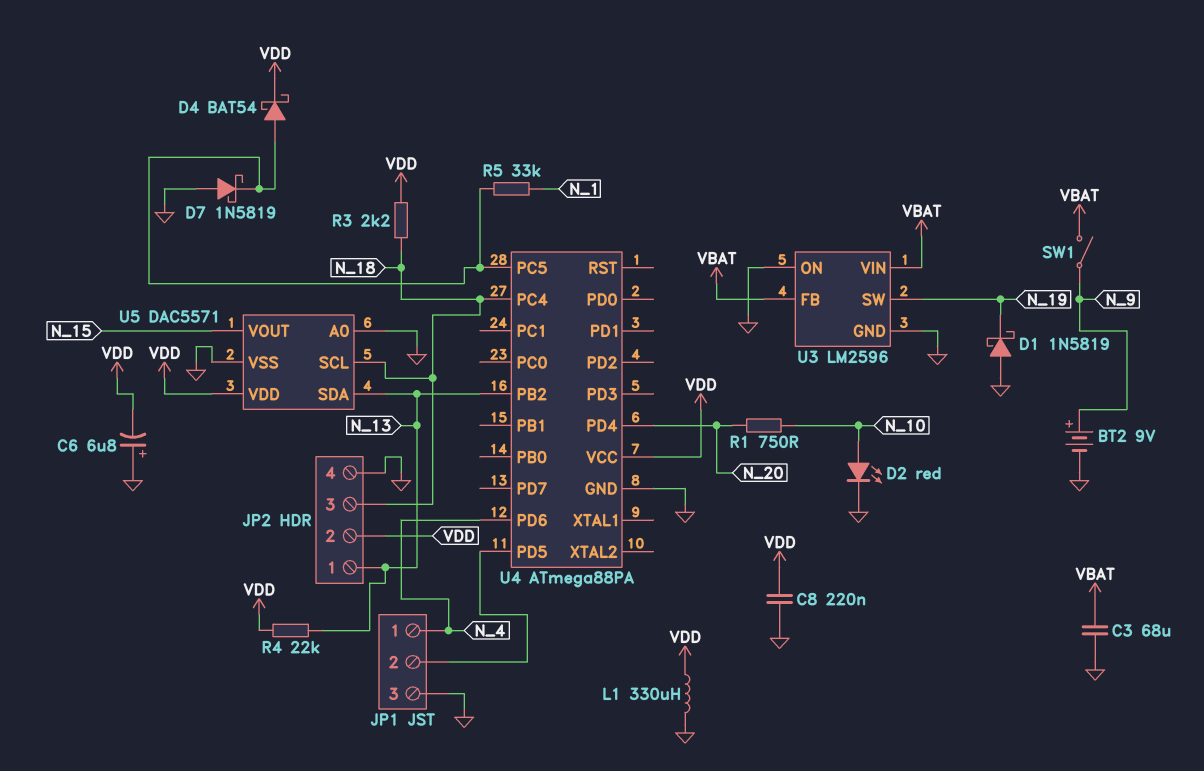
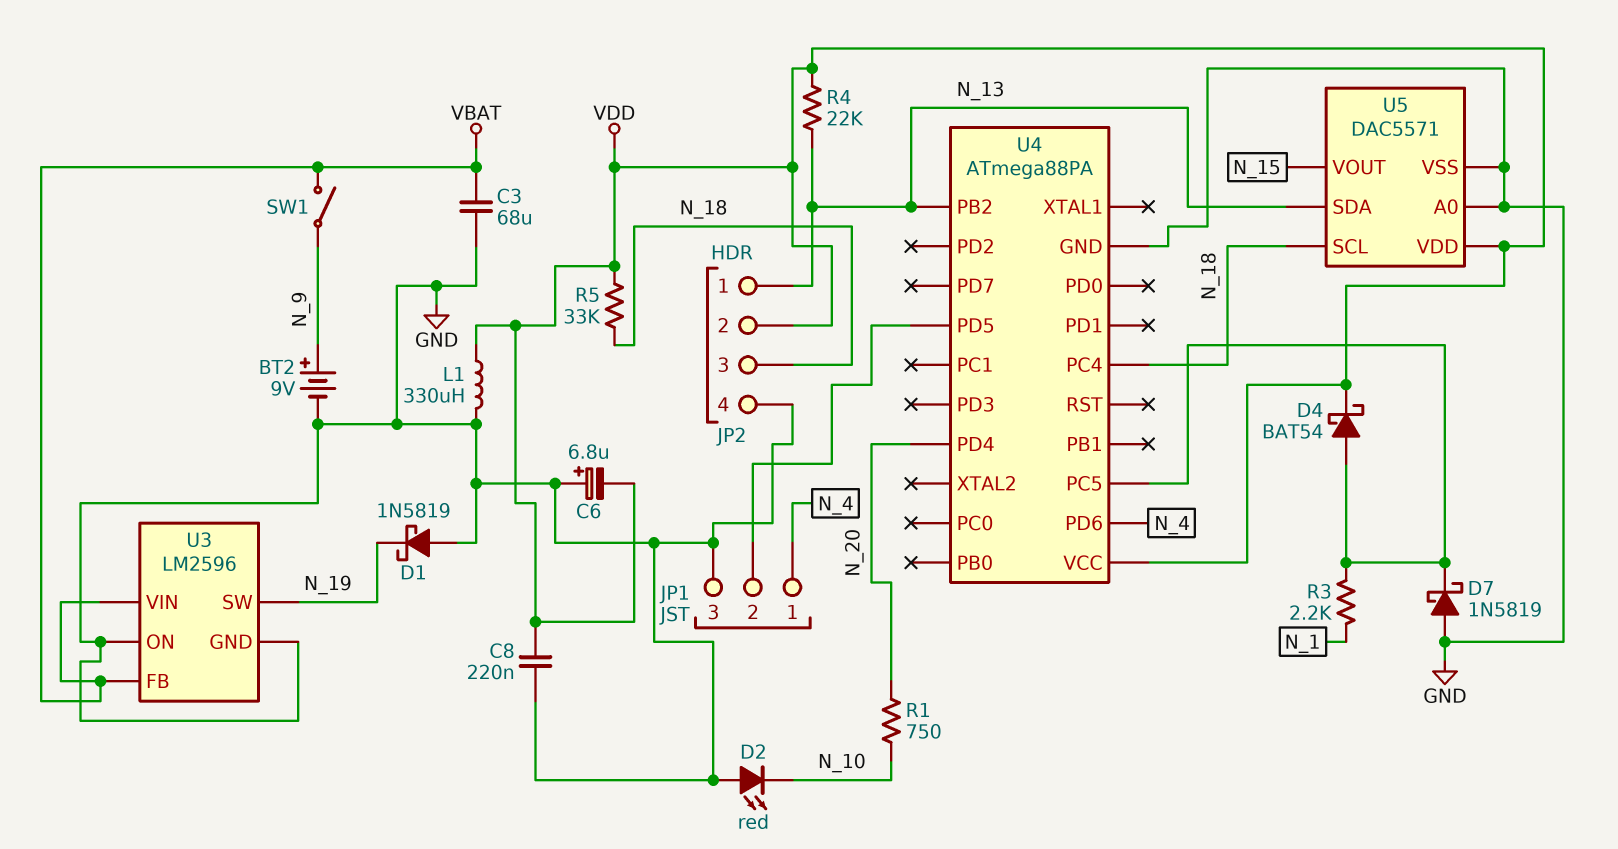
D2: LED red (A N_10, K GND) -> LED red (A GND, K N_10)
R3: 2.2k (N_18, VDD) -> 2.2k (N_1, U4/PC5)
R5: 33k (N_1, U4/PC5) -> 33k (N_18, VDD)

